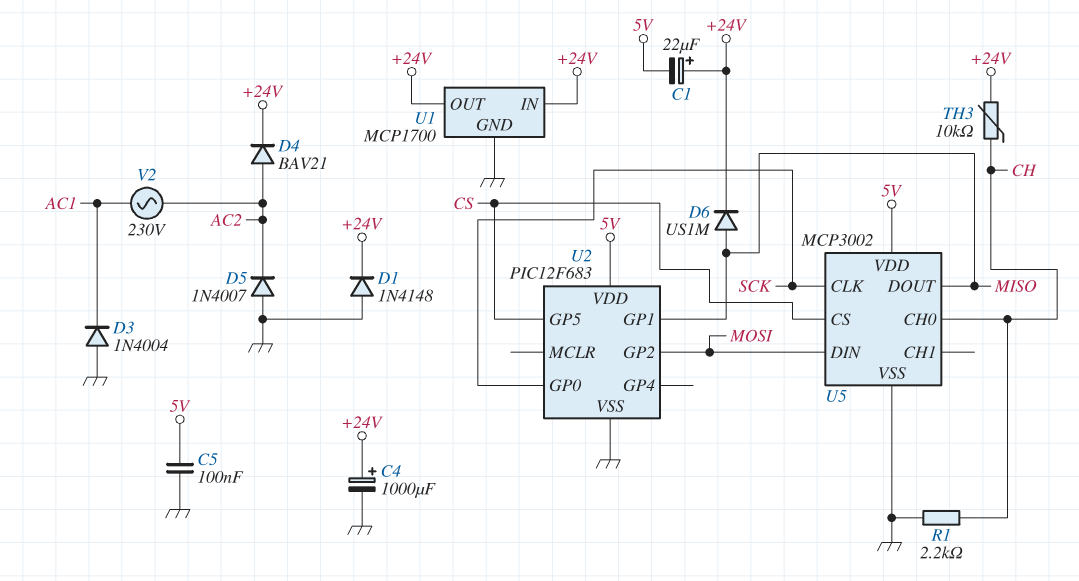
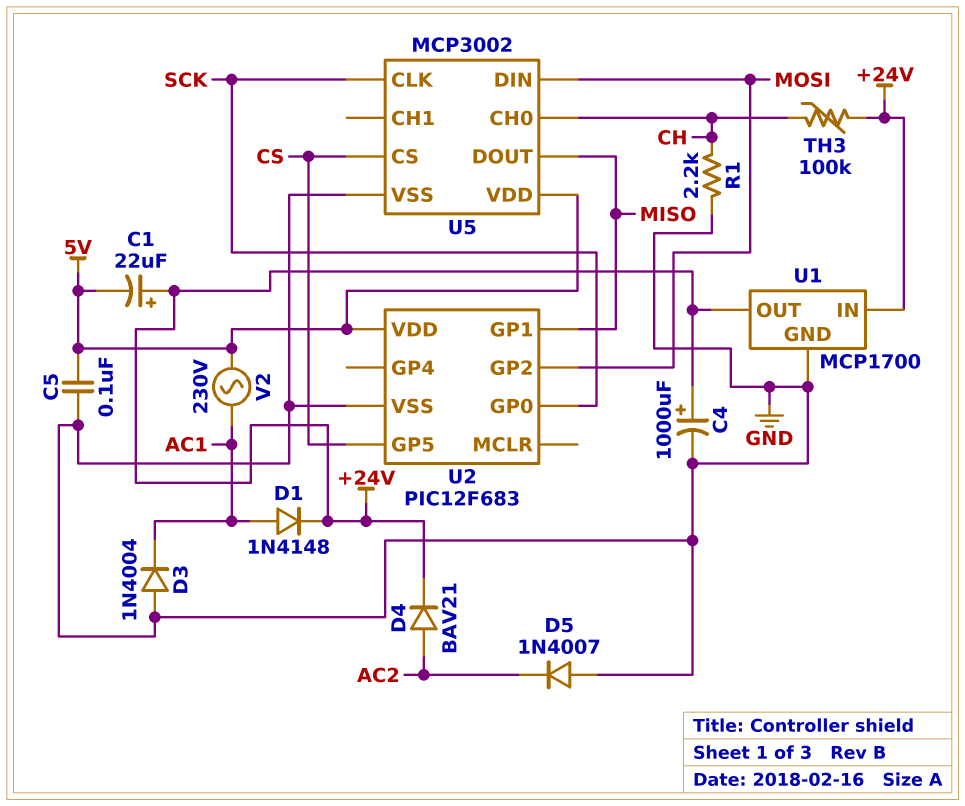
D1: diode 1N4148 (A GND, K +24V) -> diode 1N4148 (A AC1, K +24V)
D6: diode US1M (A MISO, K +24V) -> none
TH3: 10k (+24V, CH) -> 100k (+24V, CH)
V2: AC 230V (AC1, AC2) -> AC 230V (5V, AC1)

